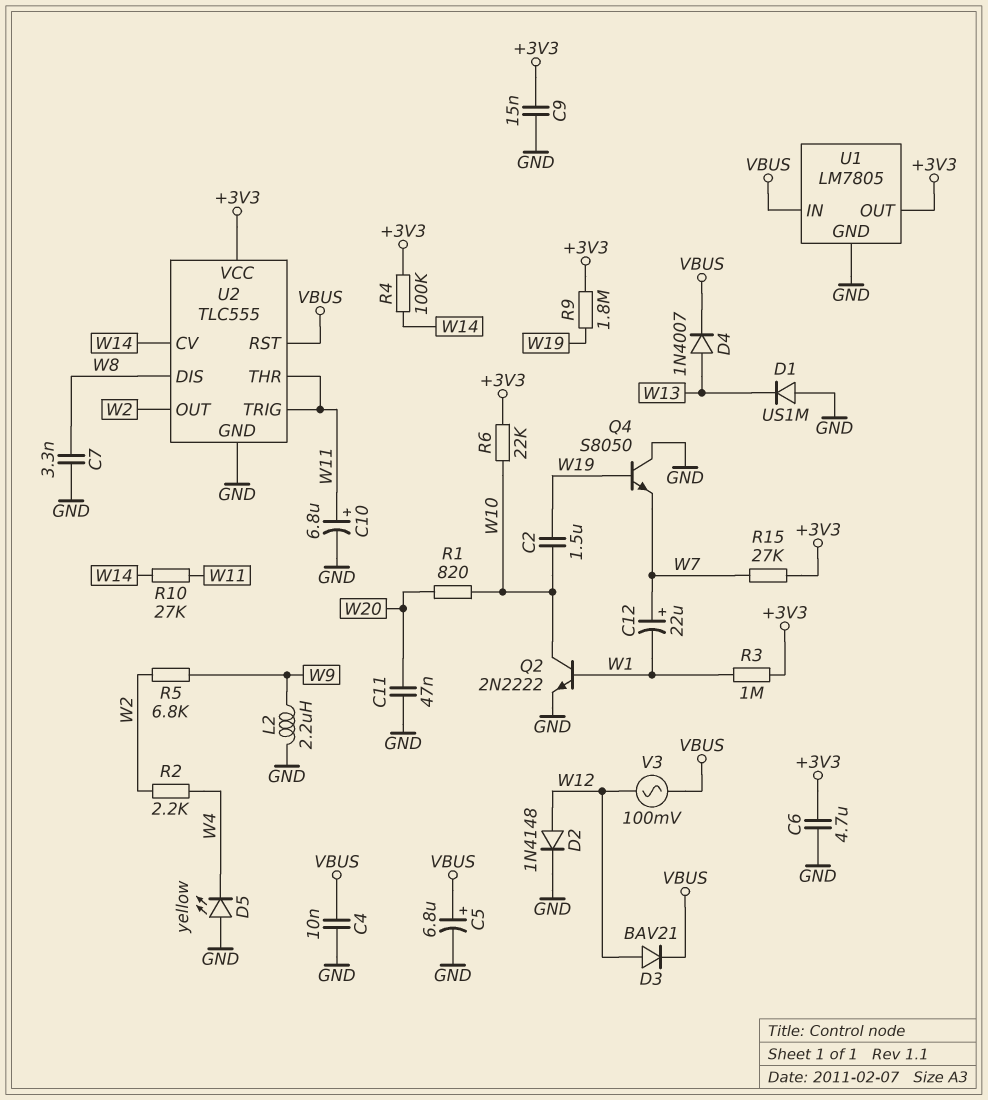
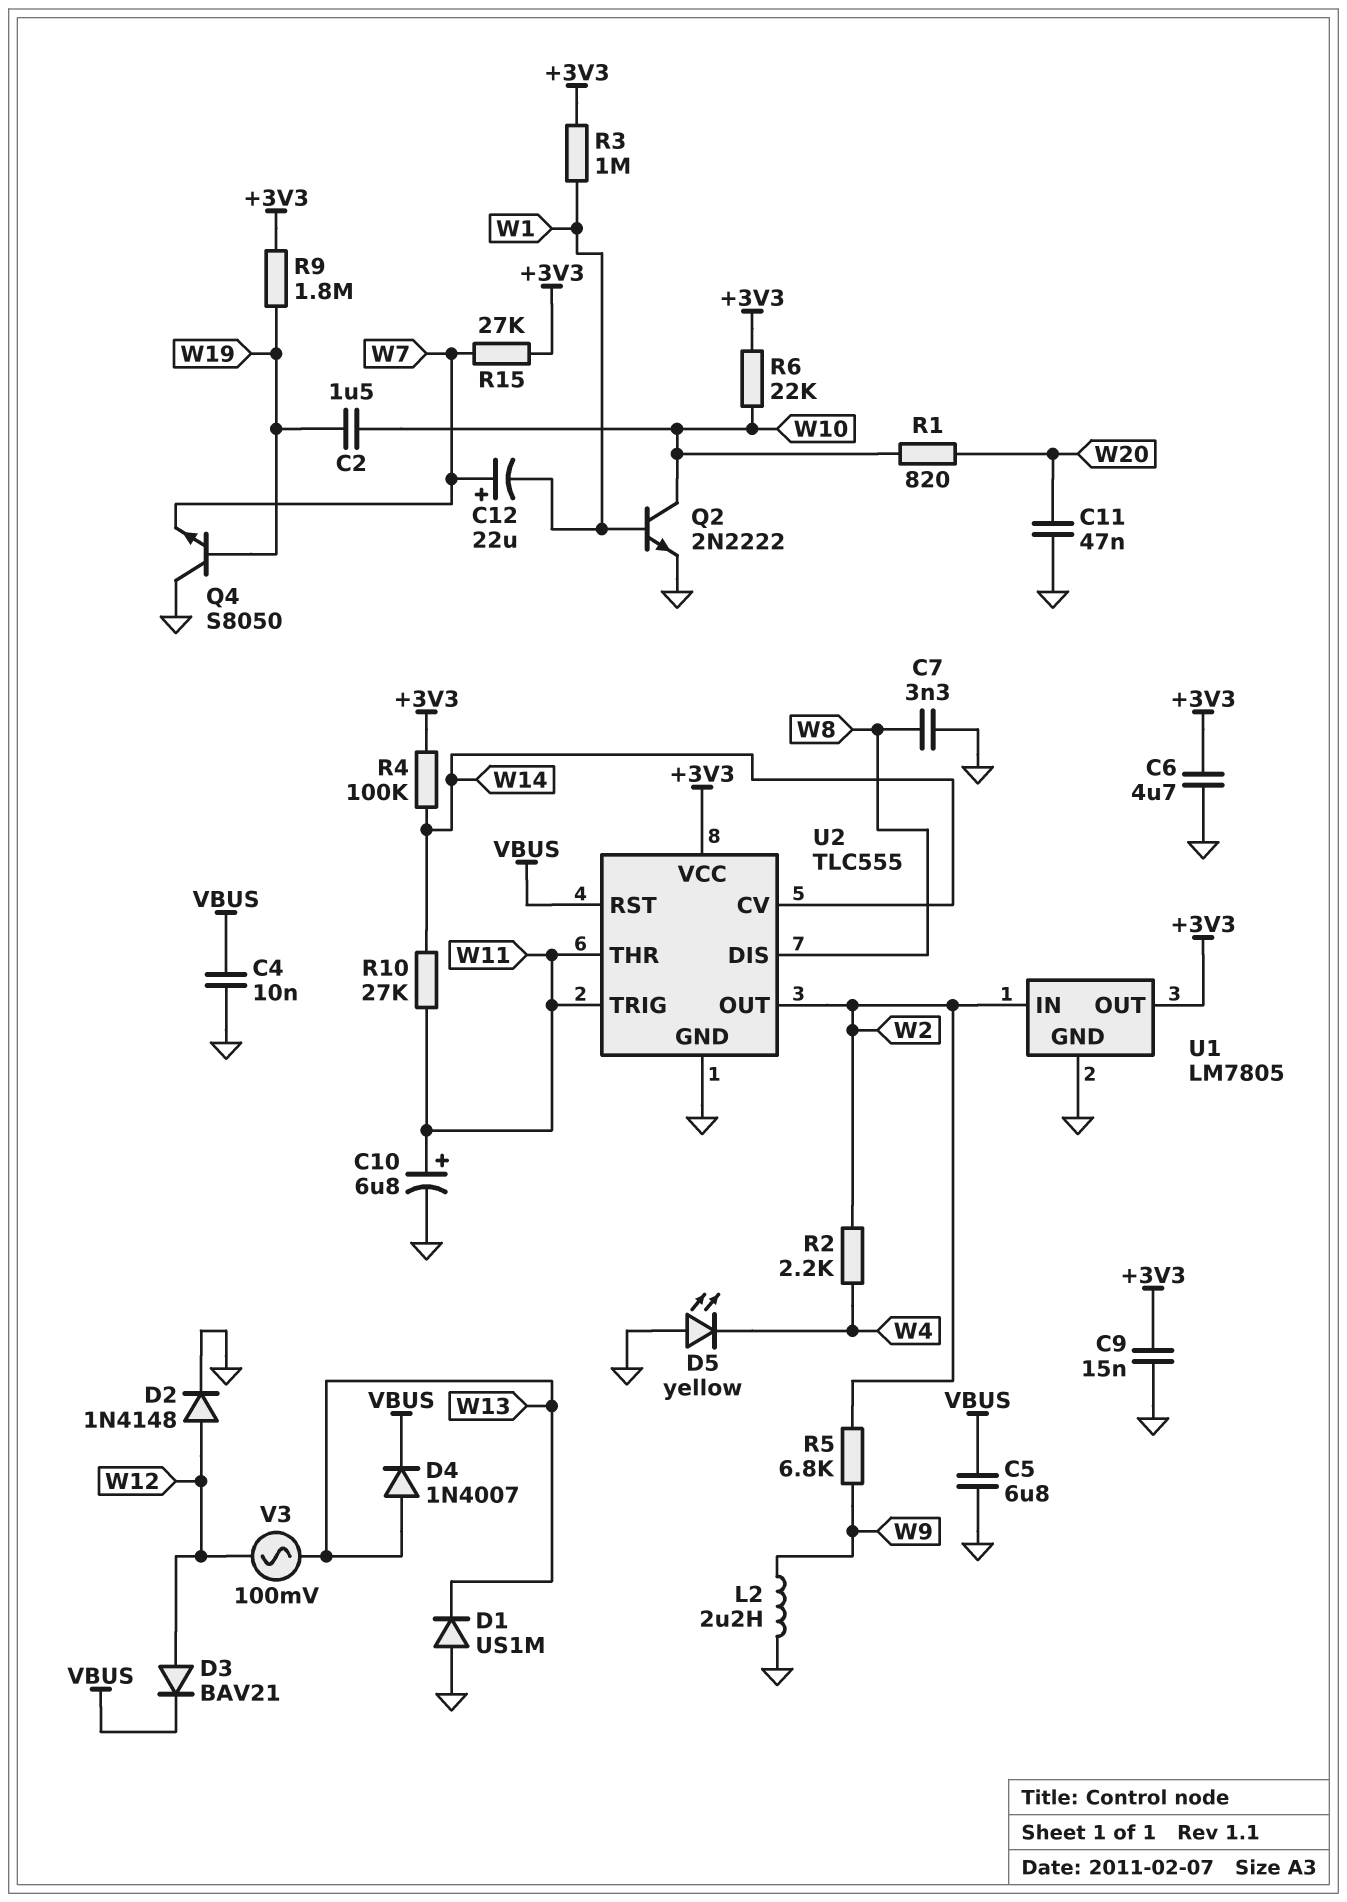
C5: 6.8uF (plus VBUS, minus GND) -> 6.8uF (GND, VBUS)
U1 pin IN: VBUS -> W2
V3: AC 100mV (VBUS, W12) -> AC 100mV (W12, W13)

